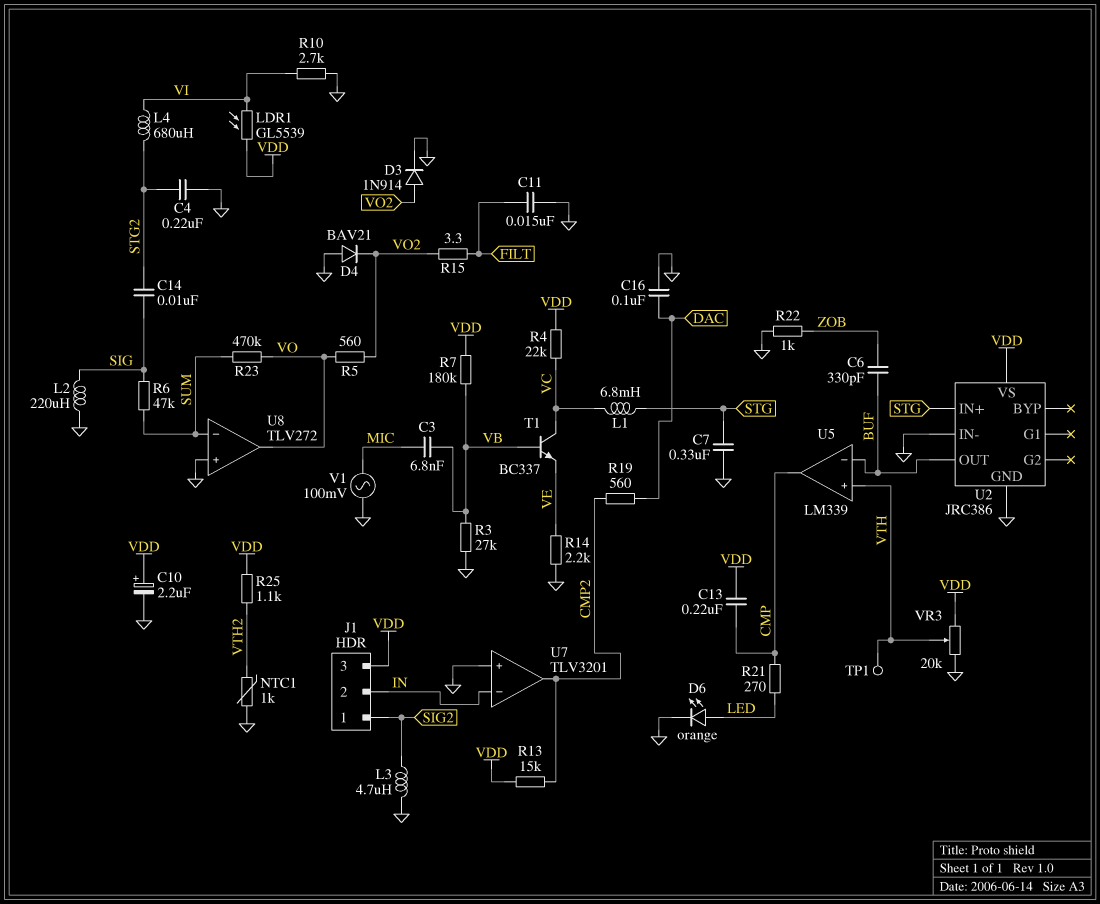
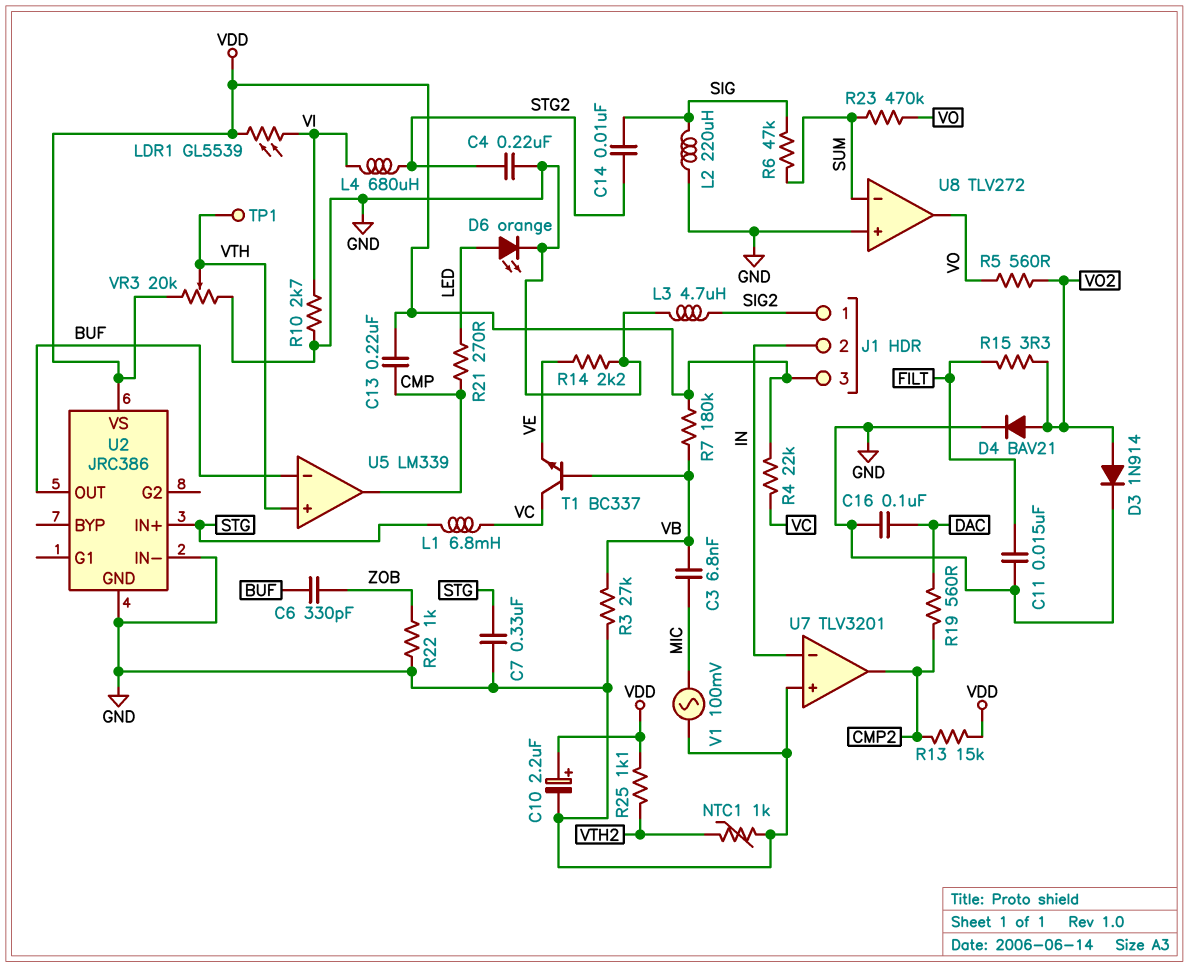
D4: diode BAV21 (A GND, K VO2) -> diode BAV21 (A VO2, K GND)

